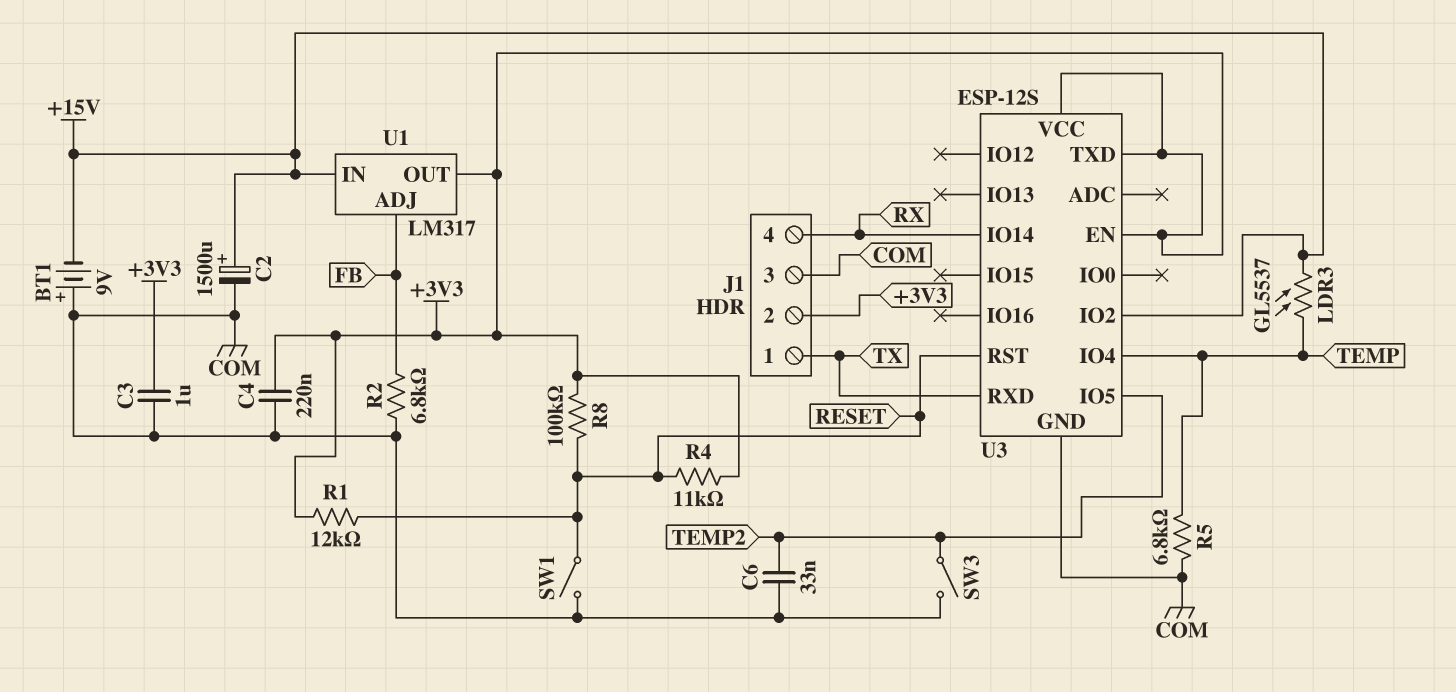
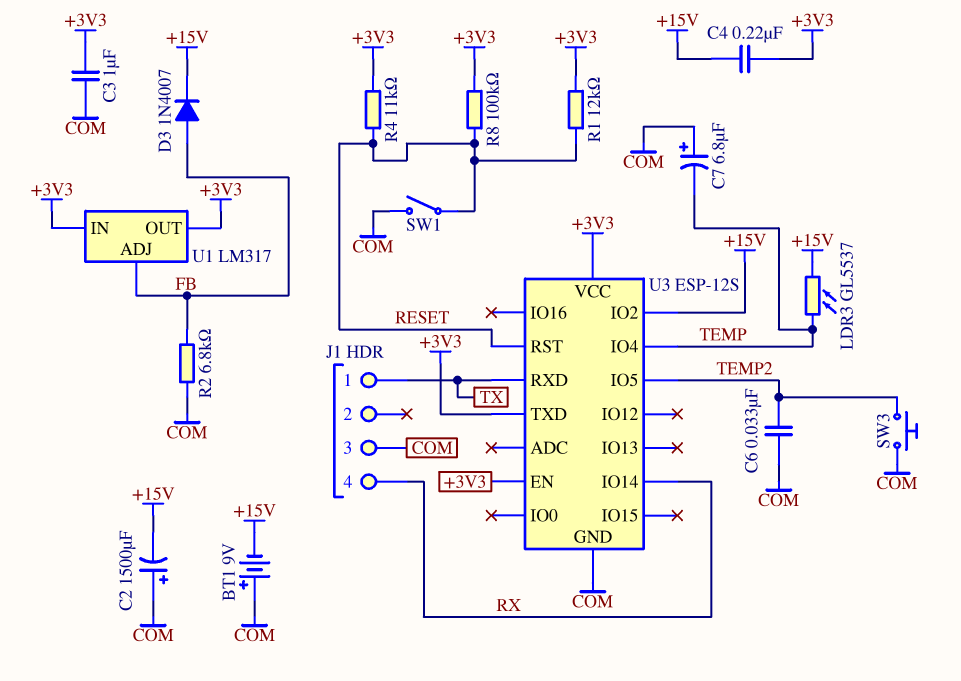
C2: 1500uF (plus +15V, minus COM) -> 1500uF (plus COM, minus +15V)
C4: 220nF (+3V3, COM) -> 220nF (+3V3, +15V)
C7: none -> 6.8uF (plus COM, minus TEMP)
D3: none -> diode 1N4007 (A FB, K +15V)
J1 pin 2: +3V3 -> none
R5: 6.8k (COM, TEMP) -> none
SW3: switch (COM, TEMP2) -> button (COM, TEMP2)
U1 pin IN: +15V -> +3V3

